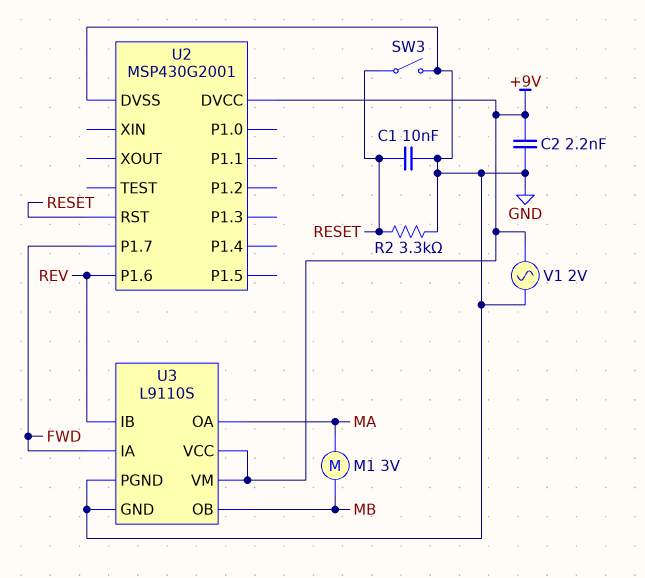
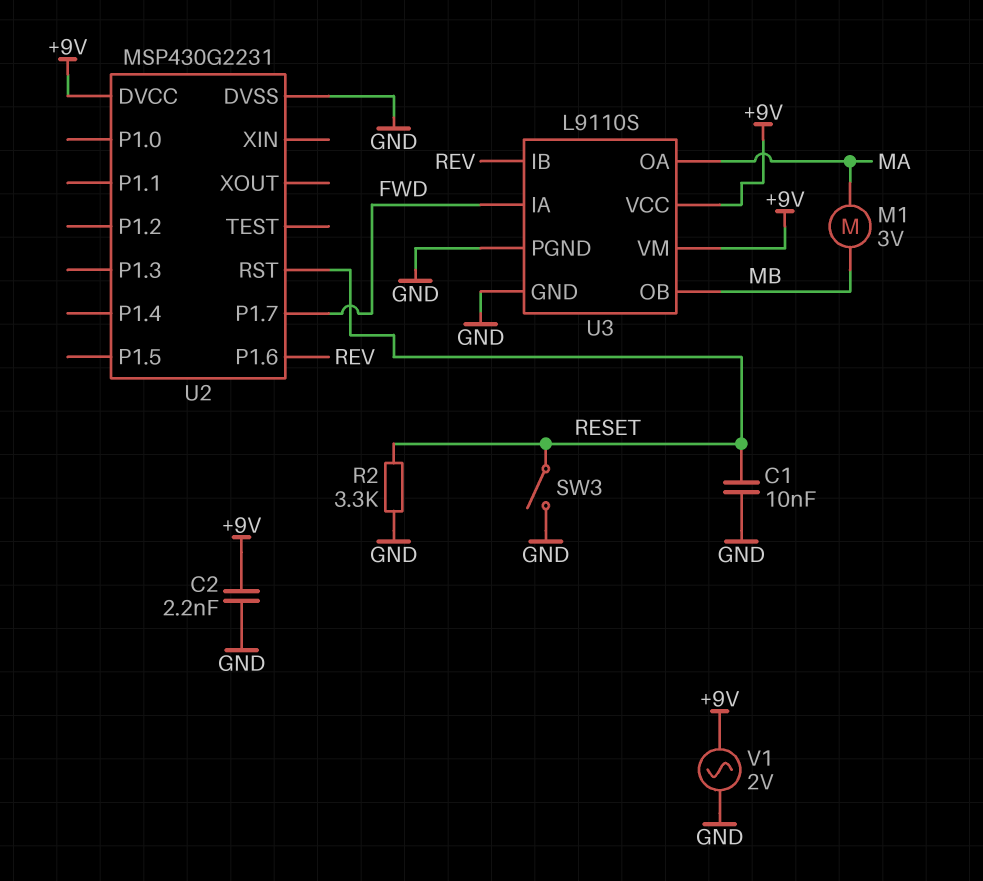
U2: MSP430G2001 -> MSP430G2231

